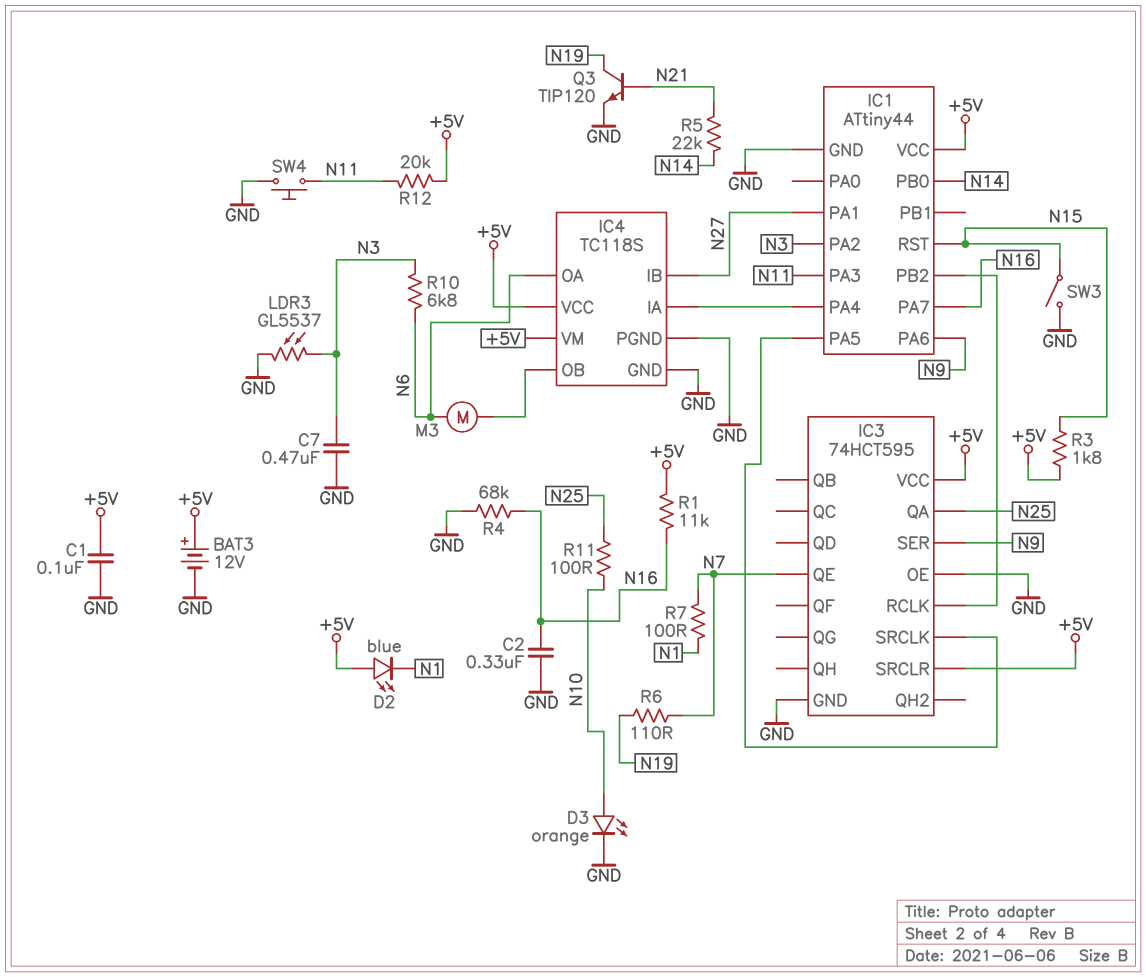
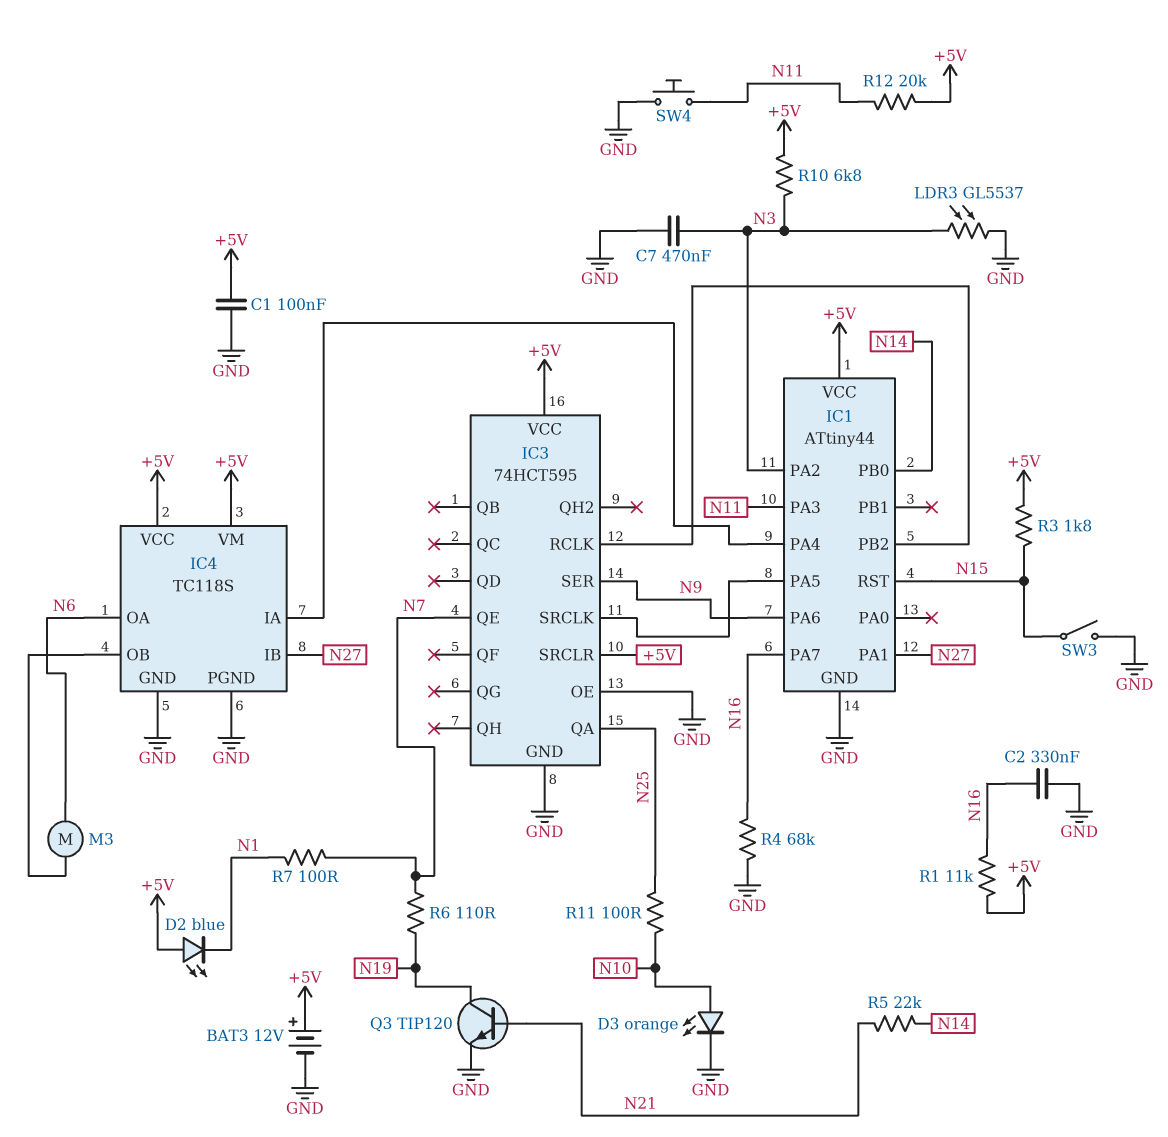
R10: 6.8k (N3, N6) -> 6.8k (+5V, N3)

